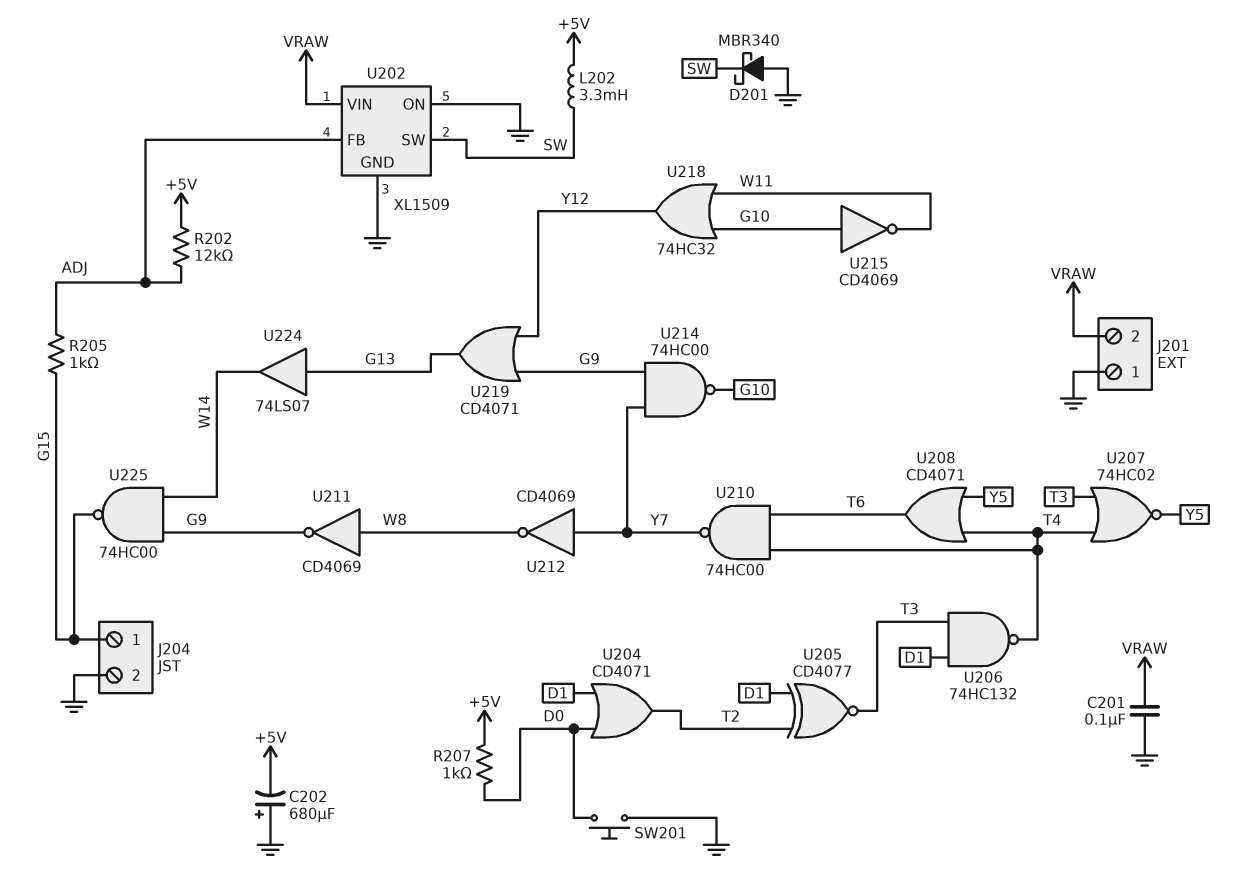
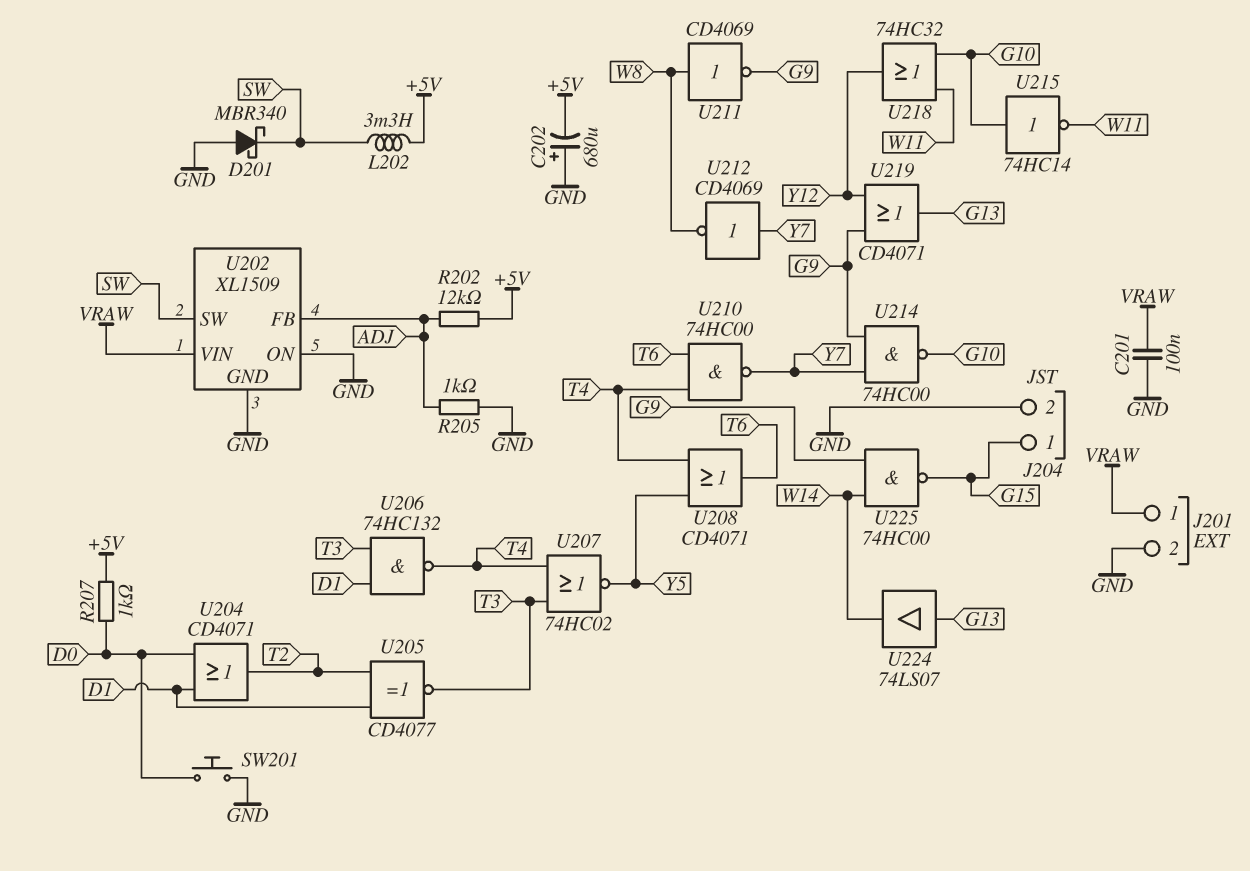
J201 pin 1: GND -> VRAW
J201 pin 2: VRAW -> GND
R205: 1k (ADJ, G15) -> 1k (ADJ, GND)
U215: NOT CD4069 (in G10, out W11) -> NOT 74HC14 (in G10, out W11)

